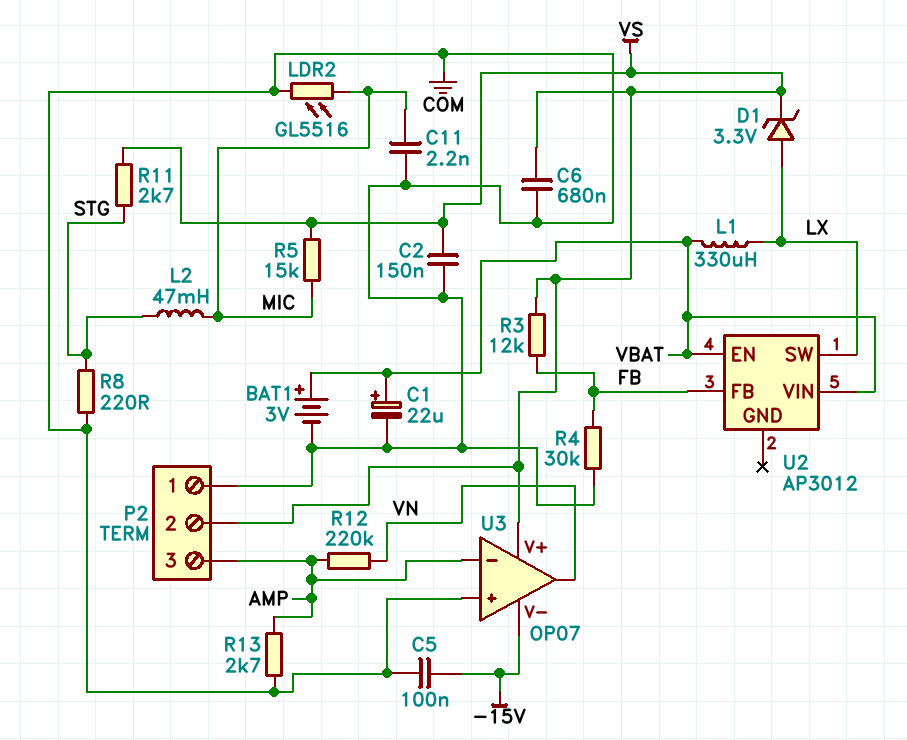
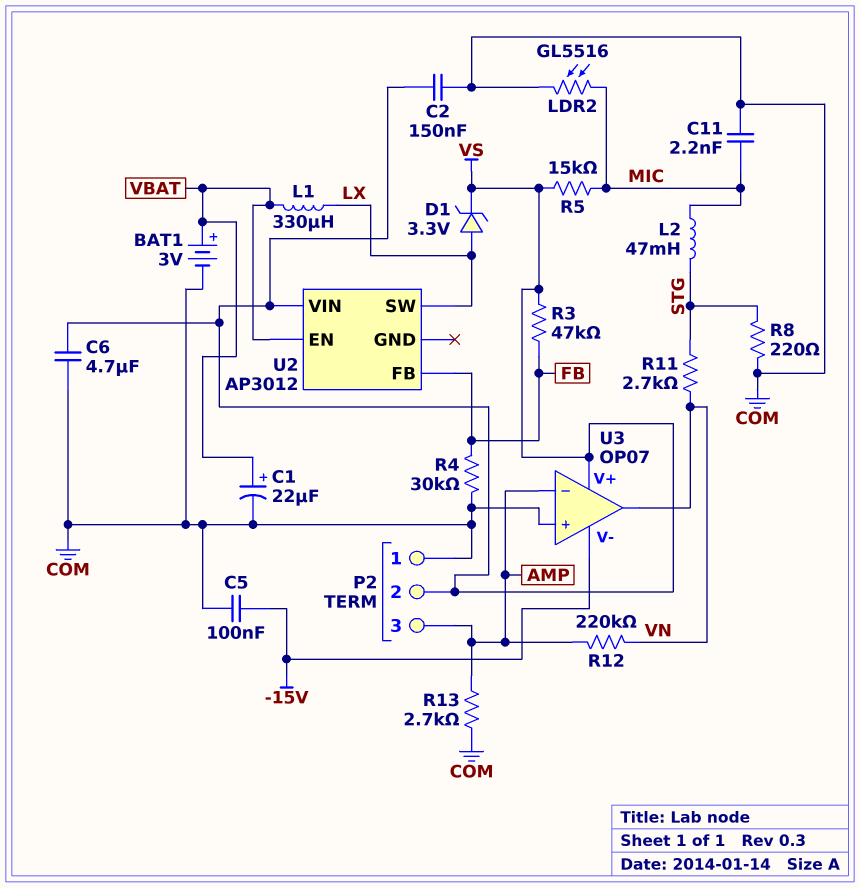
C6: 680nF (COM, VS) -> 4.7uF (COM, VS)
R3: 12k (FB, VS) -> 47k (FB, VS)
R11: 2.7k (STG, VS) -> 2.7k (STG, VN)
U2 pin VIN: VBAT -> VS

